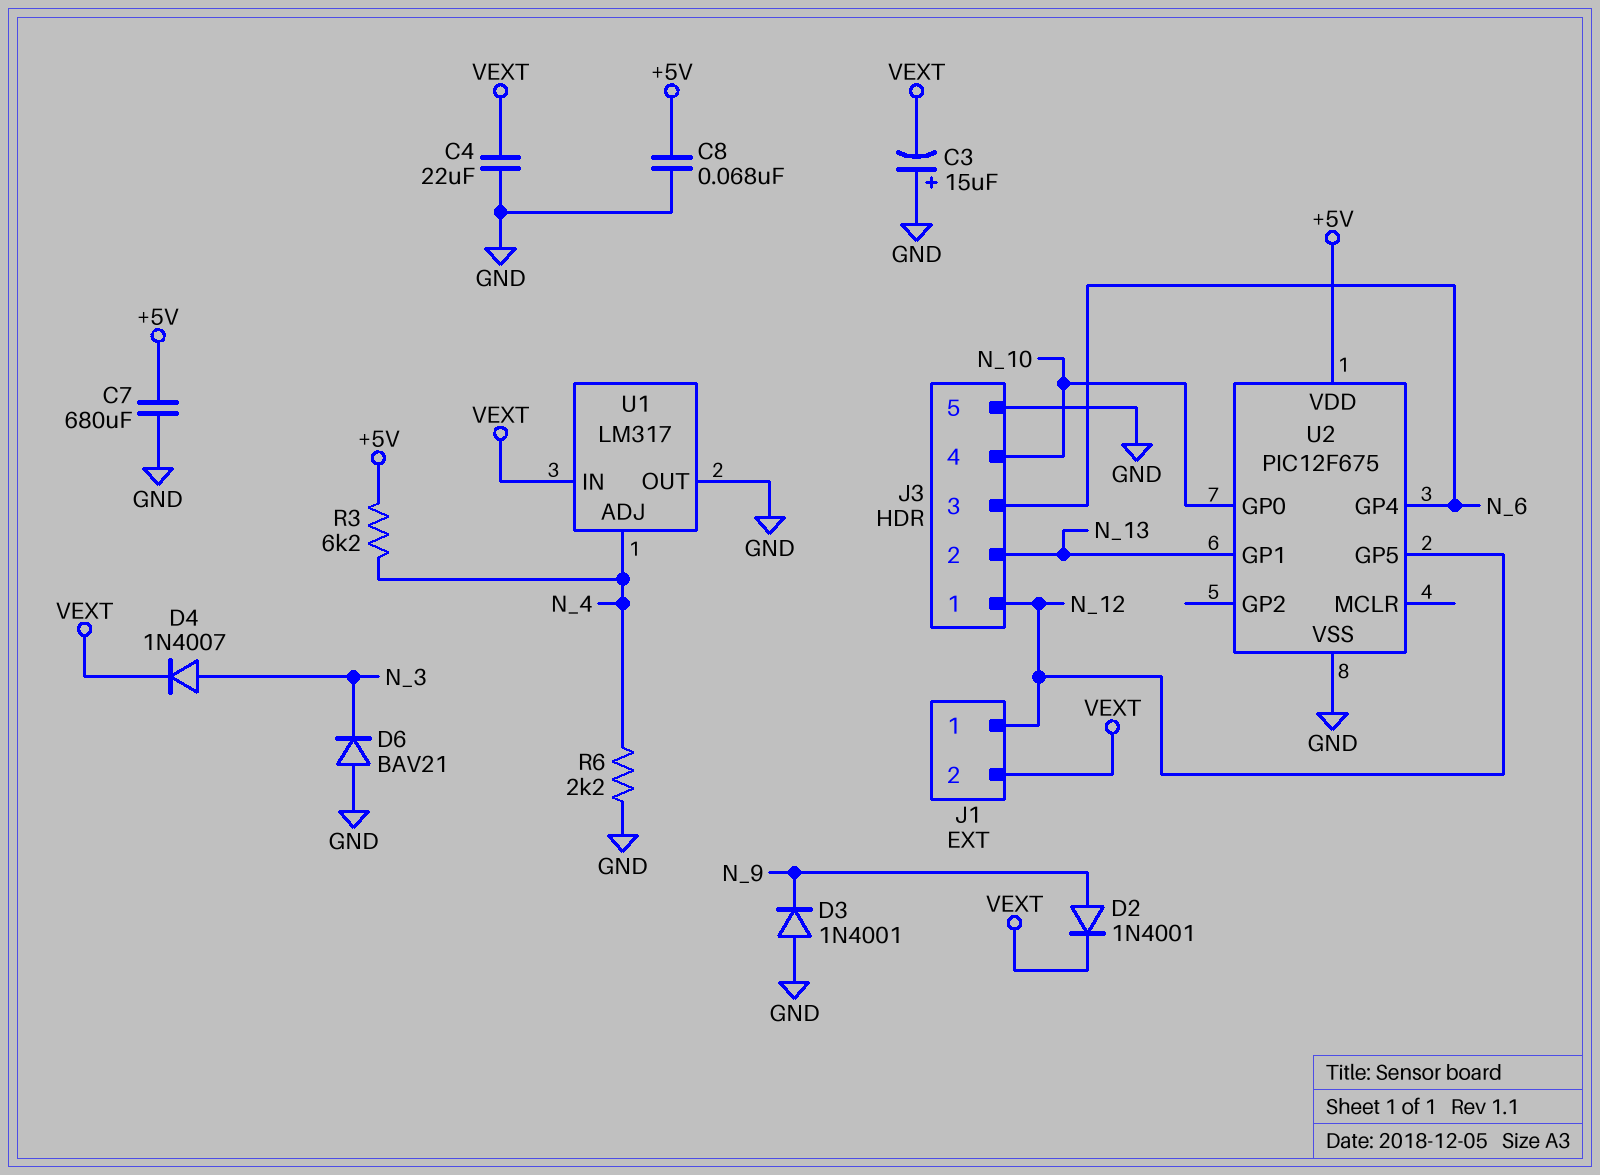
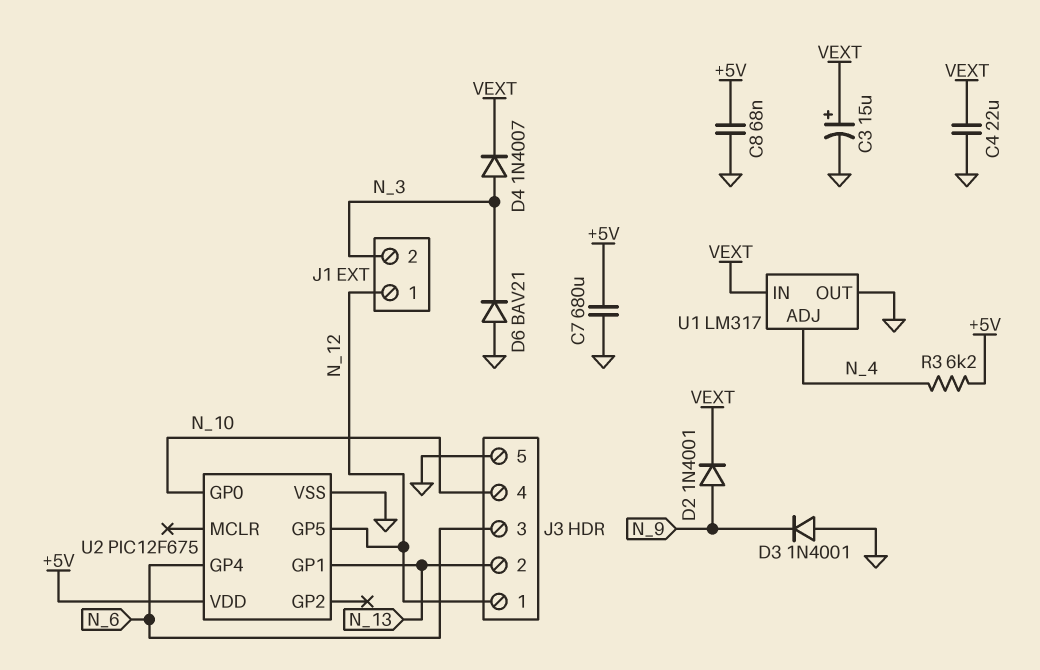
C3: 15uF (plus GND, minus VEXT) -> 15uF (plus VEXT, minus GND)
J1 pin 2: VEXT -> N_3
R6: 2.2k (GND, N_4) -> none

